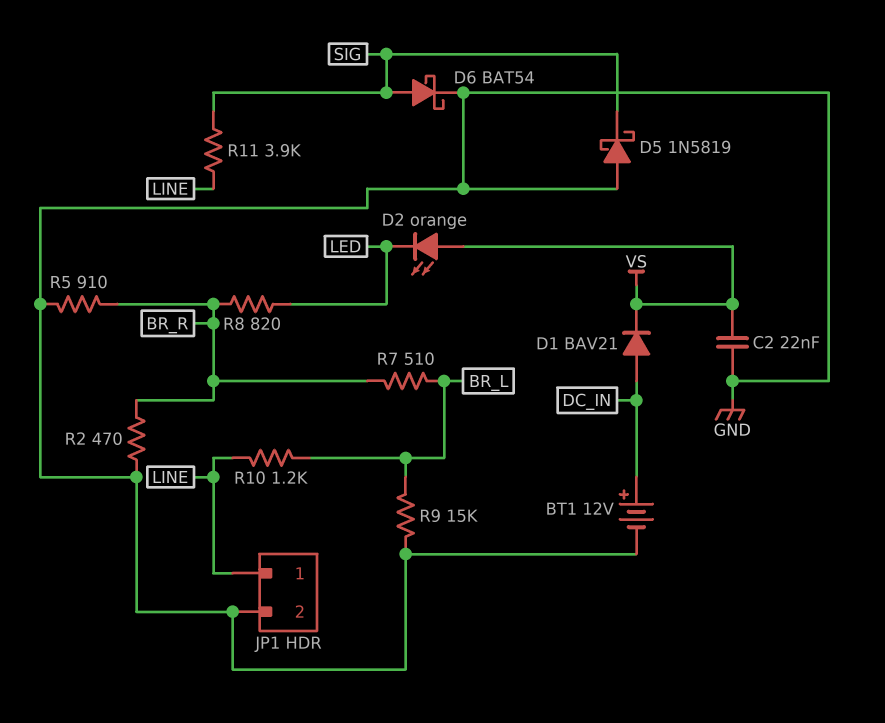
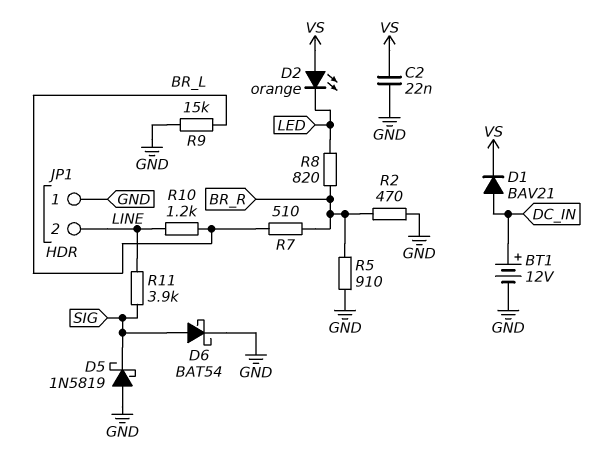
JP1 pin 1: LINE -> GND
JP1 pin 2: GND -> LINE

